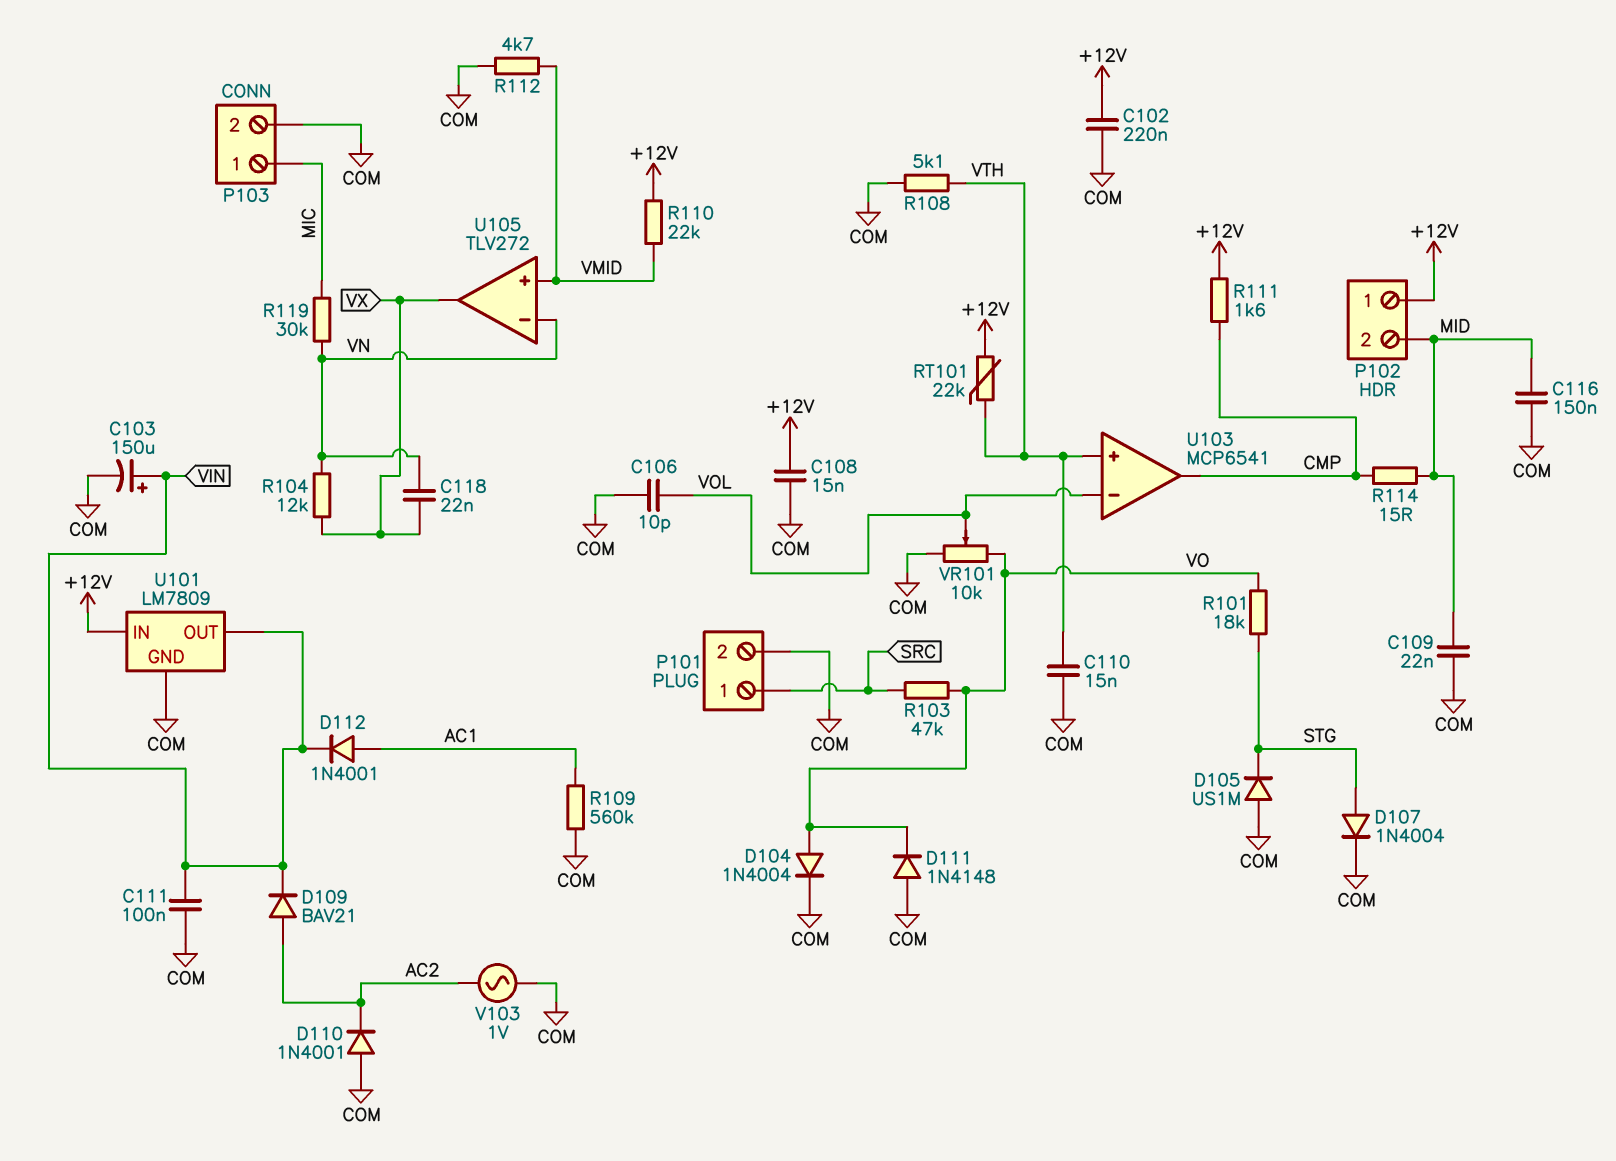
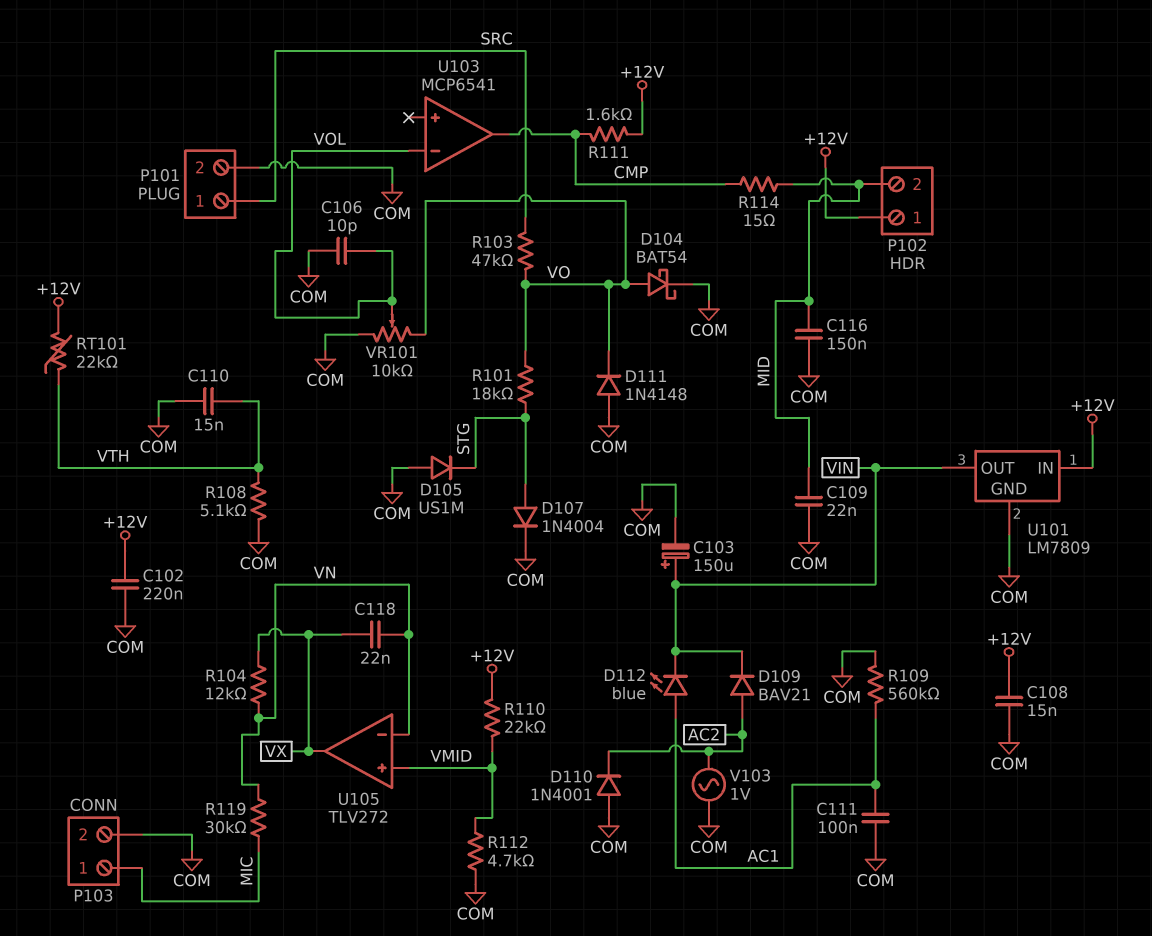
C111: 100nF (COM, VIN) -> 100nF (AC1, COM)
D104: diode 1N4004 (A VO, K COM) -> schottky BAT54 (A VO, K COM)
D112: diode 1N4001 (A AC1, K VIN) -> LED blue (A AC1, K VIN)
U103 pin in+: VTH -> none

